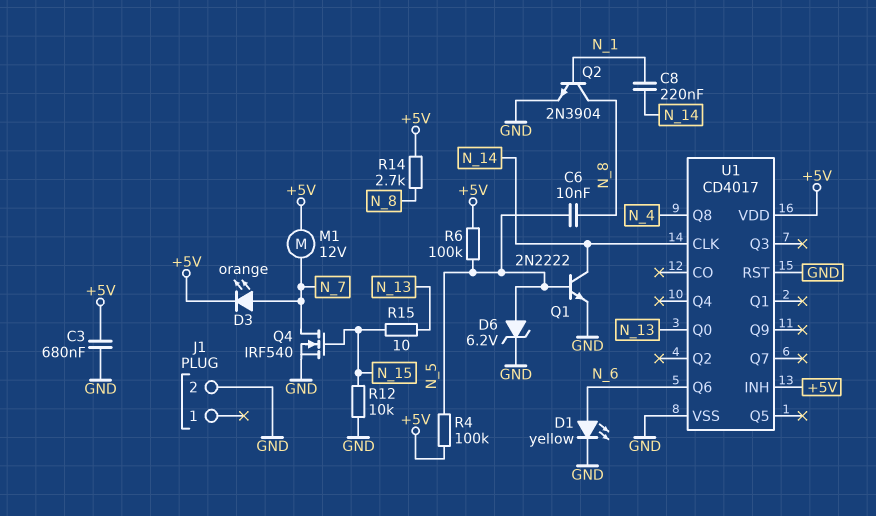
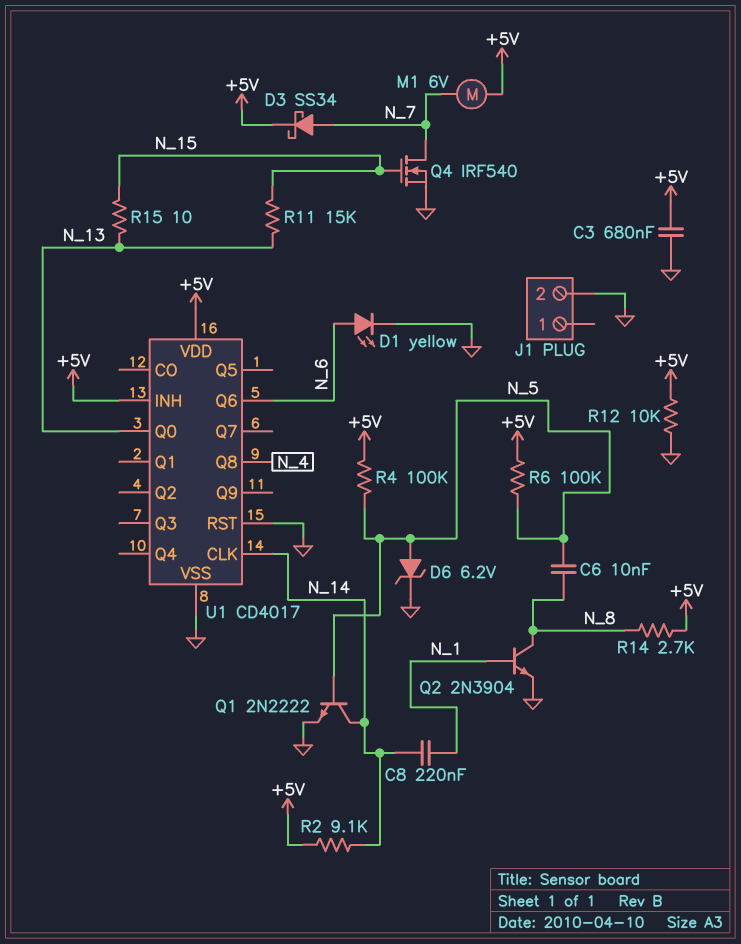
D3: LED orange (A N_7, K +5V) -> schottky SS34 (A N_7, K +5V)
M1: motor 12V (+5V, N_7) -> motor 6V (+5V, N_7)
R2: none -> 9.1k (+5V, N_14)
R11: none -> 15k (N_13, N_15)
R12: 10k (GND, N_15) -> 10k (+5V, GND)

